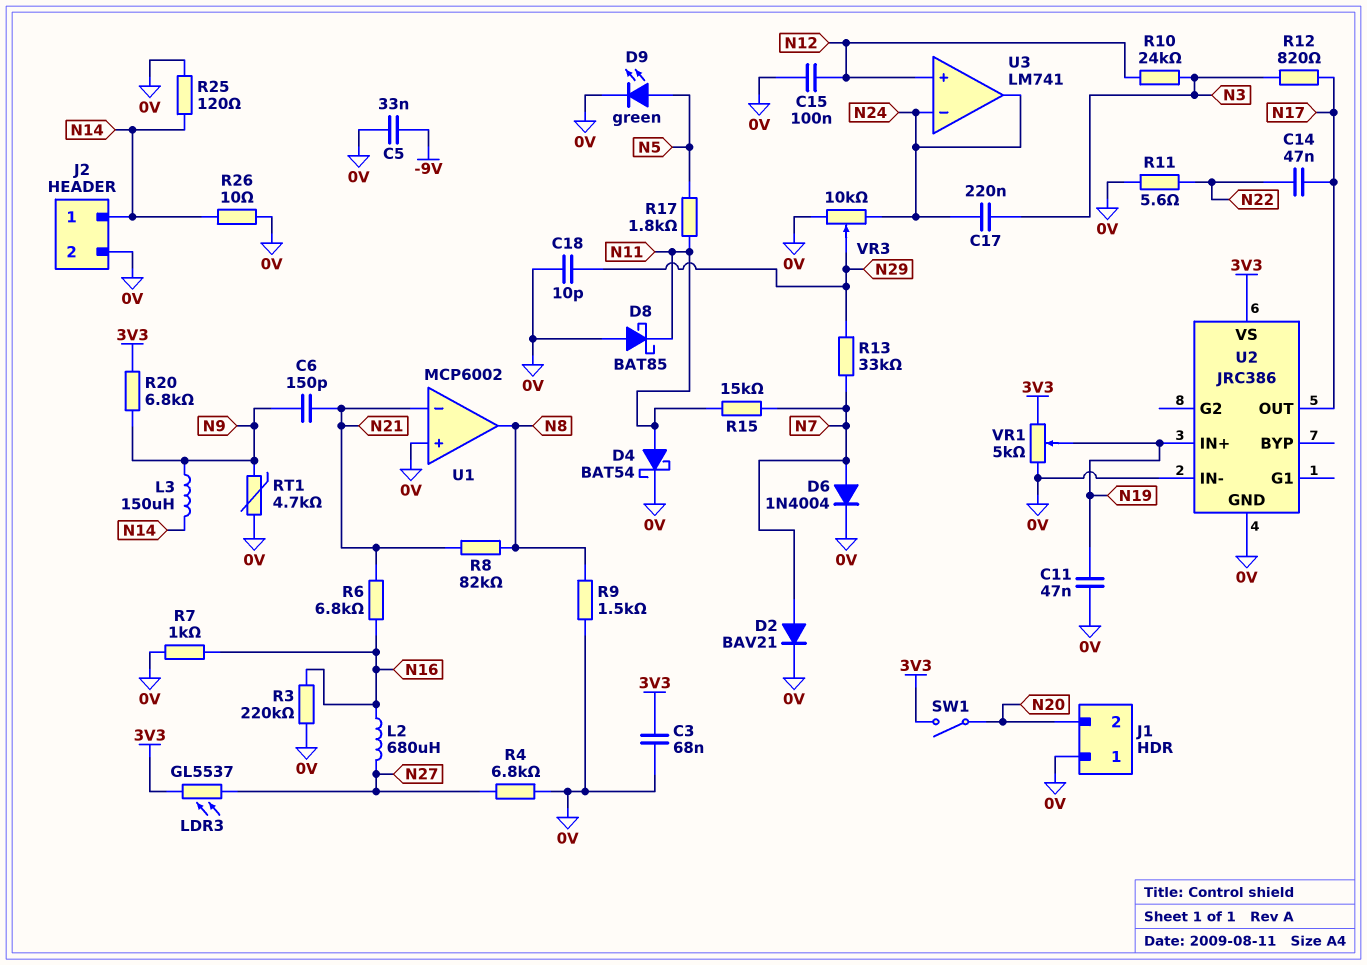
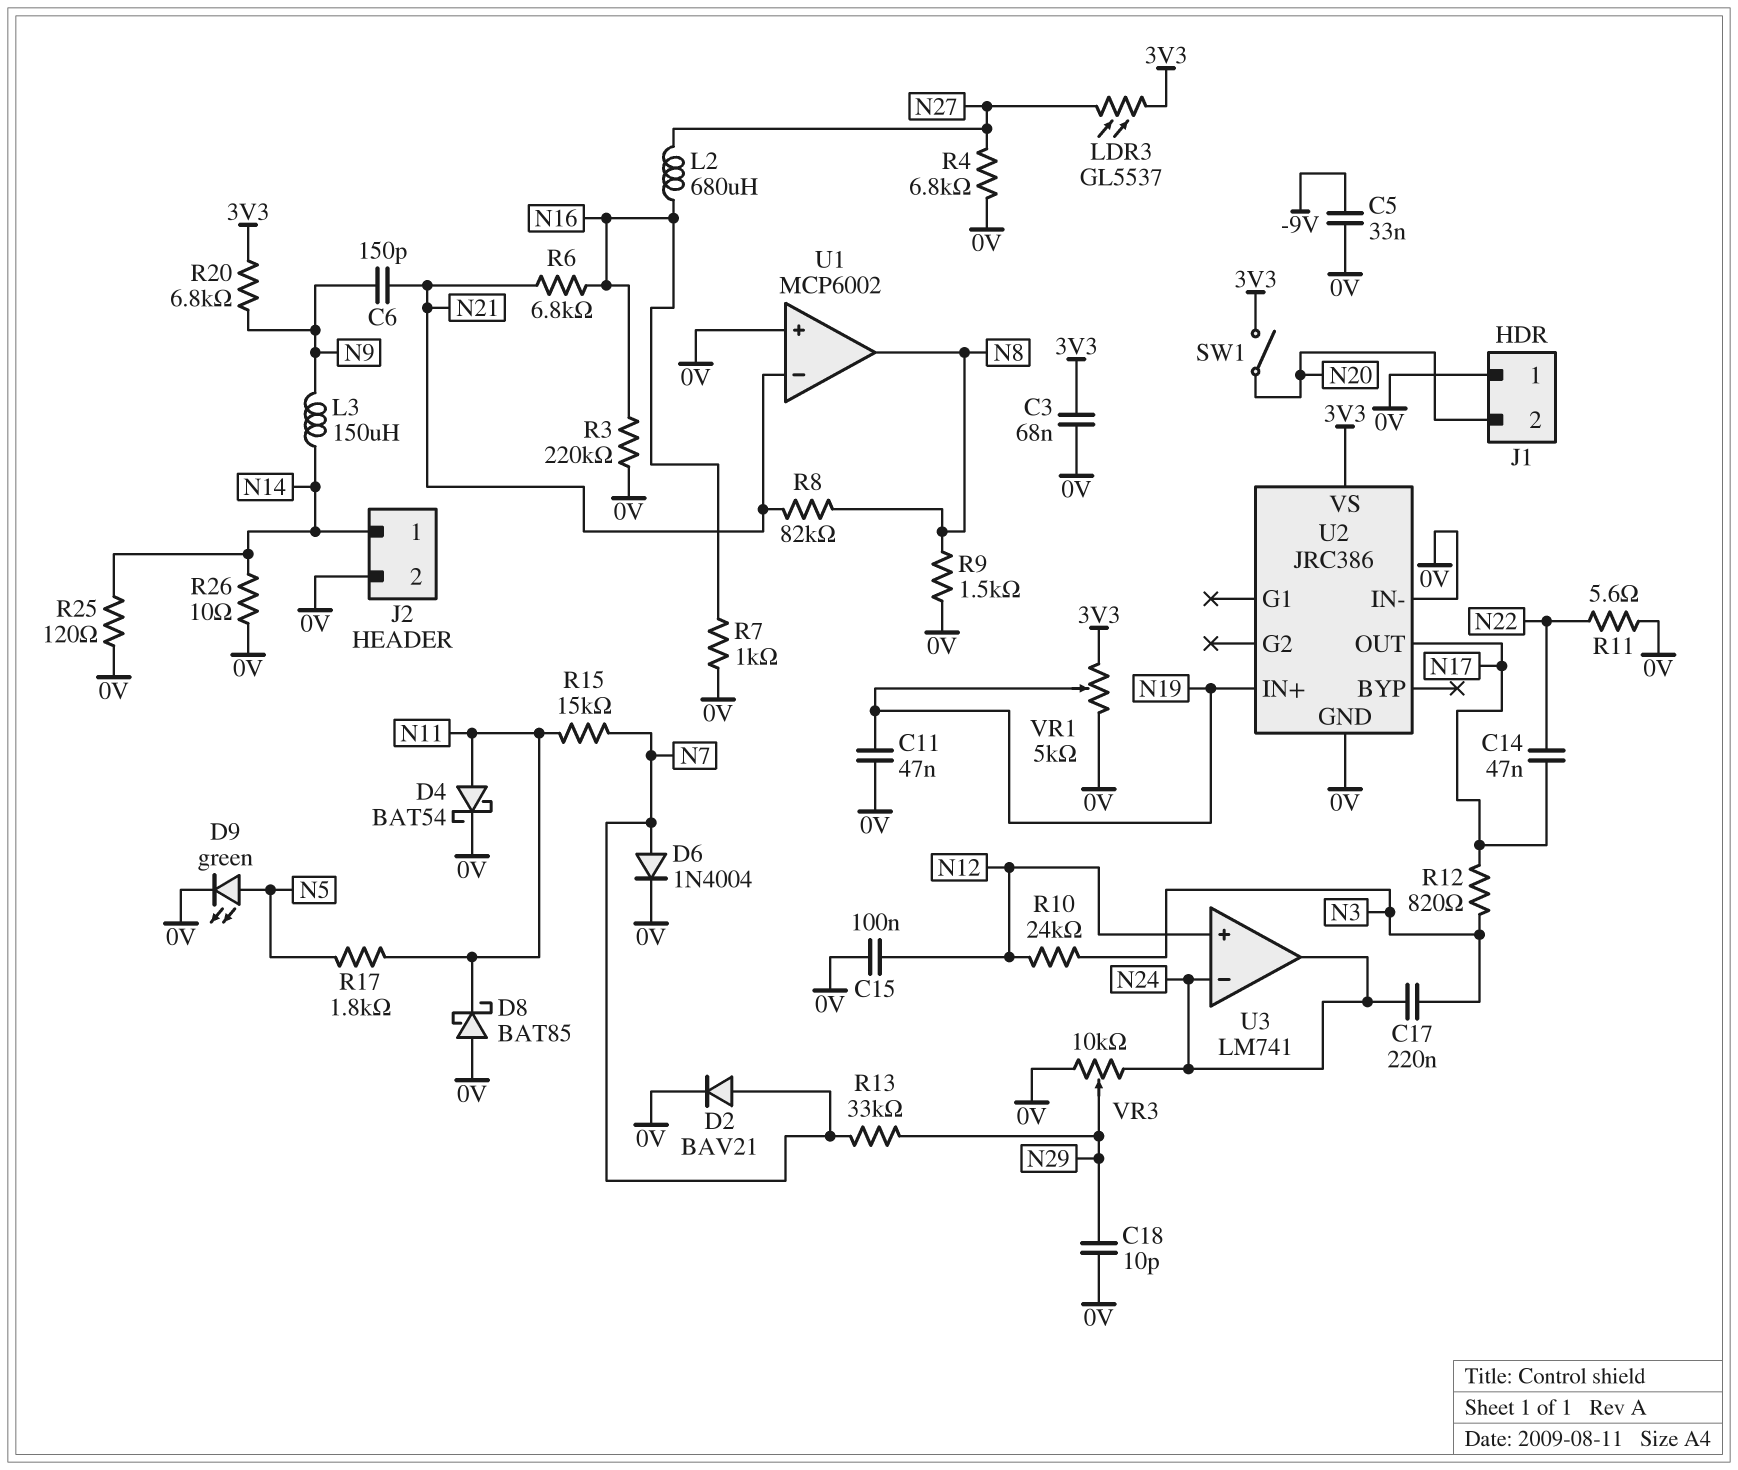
RT1: 4.7k (0V, N9) -> none

